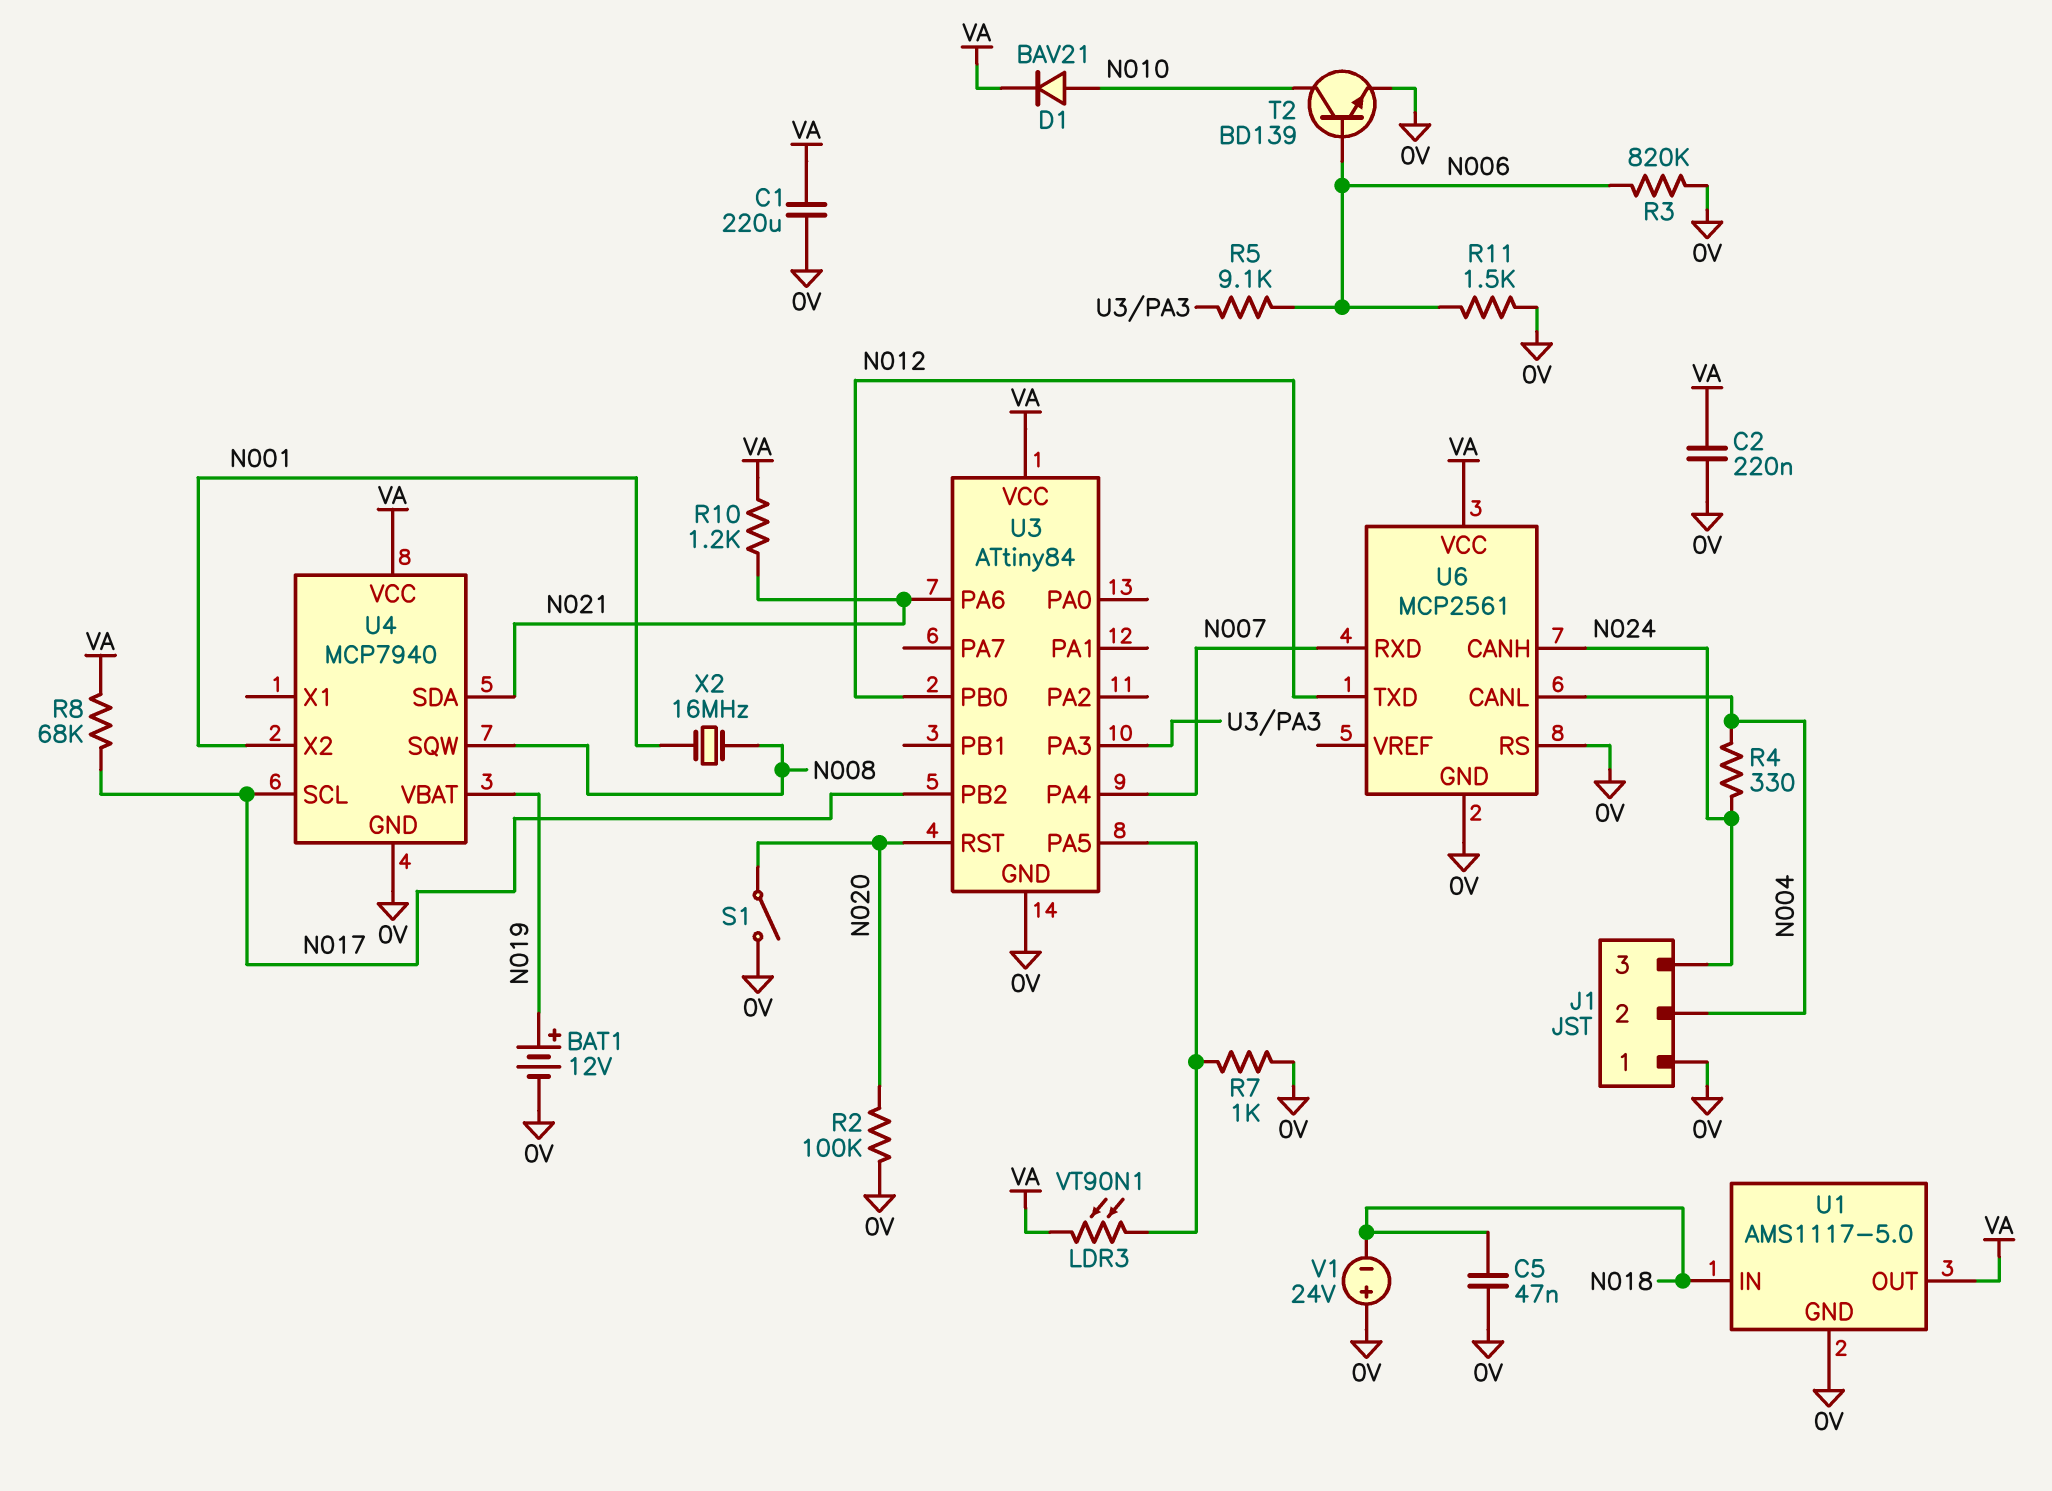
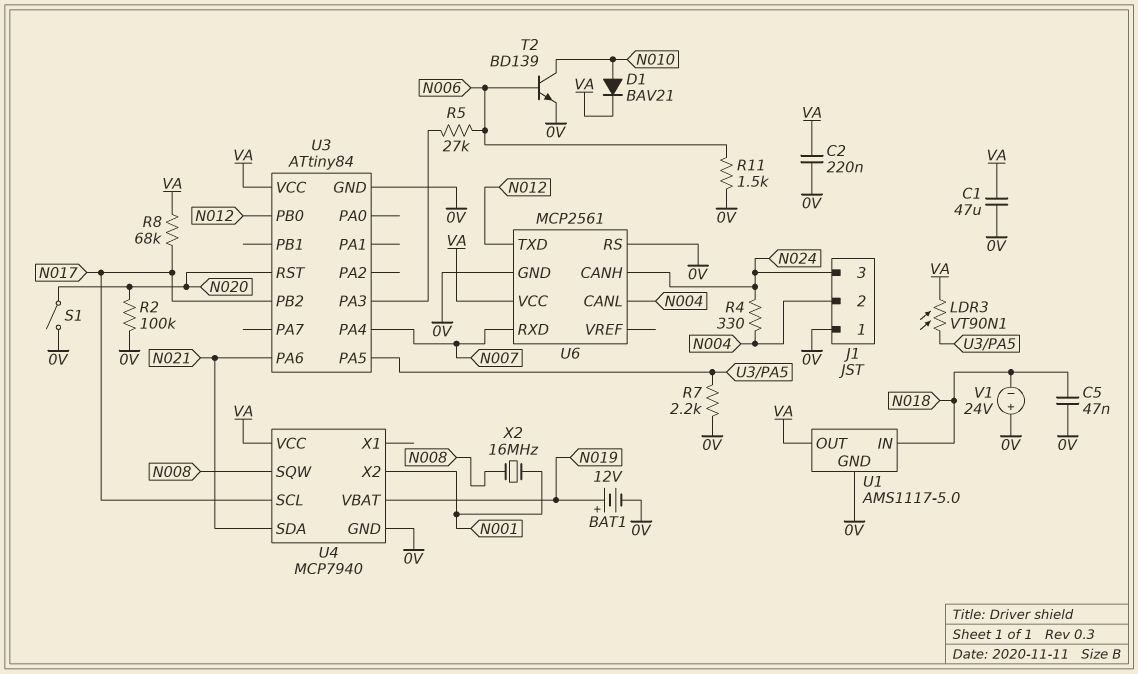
C1: 220uF (0V, VA) -> 47uF (0V, VA)
R3: 820k (0V, N006) -> none
R5: 9.1k (N006, U3/PA3) -> 27k (N006, U3/PA3)
R7: 1k (0V, U3/PA5) -> 2.2k (0V, U3/PA5)
R10: 1.2k (N021, VA) -> none

